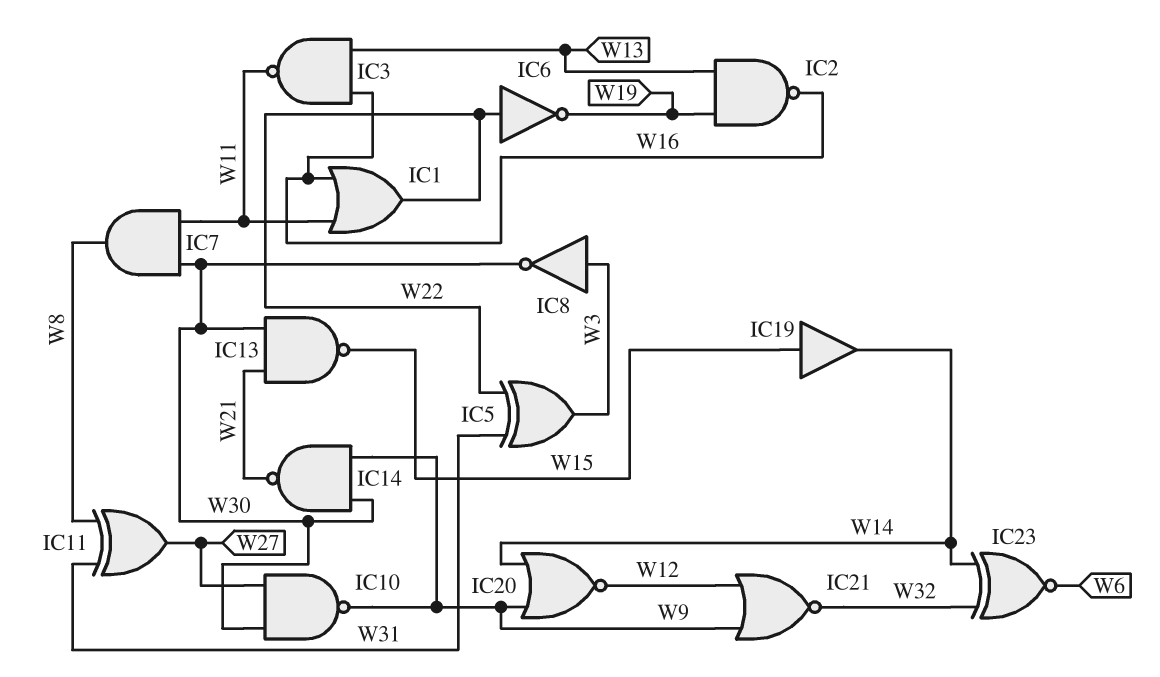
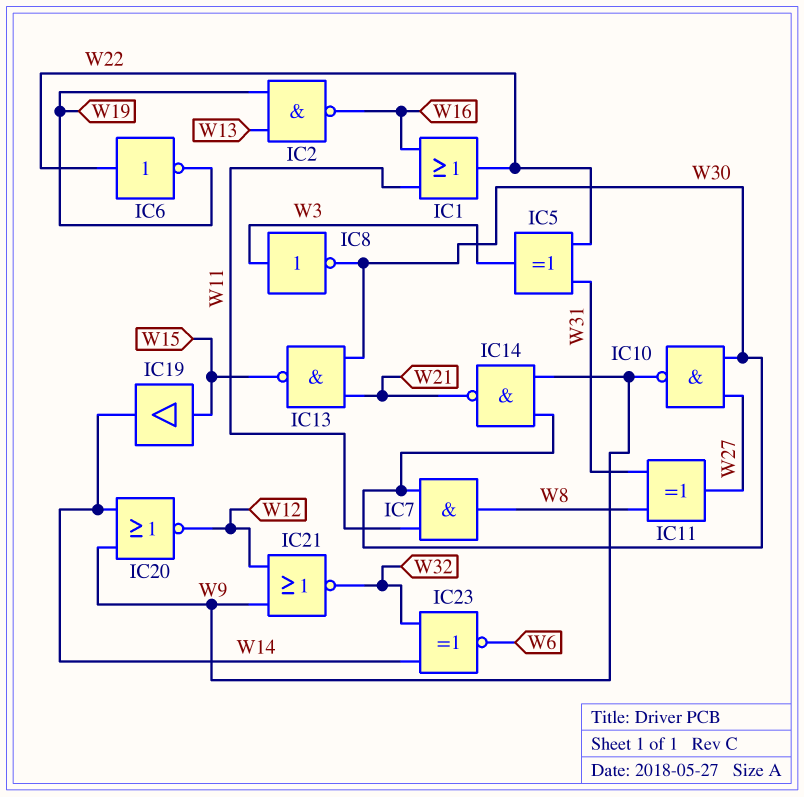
IC3: NAND (in W13, in W16, out W11) -> none

